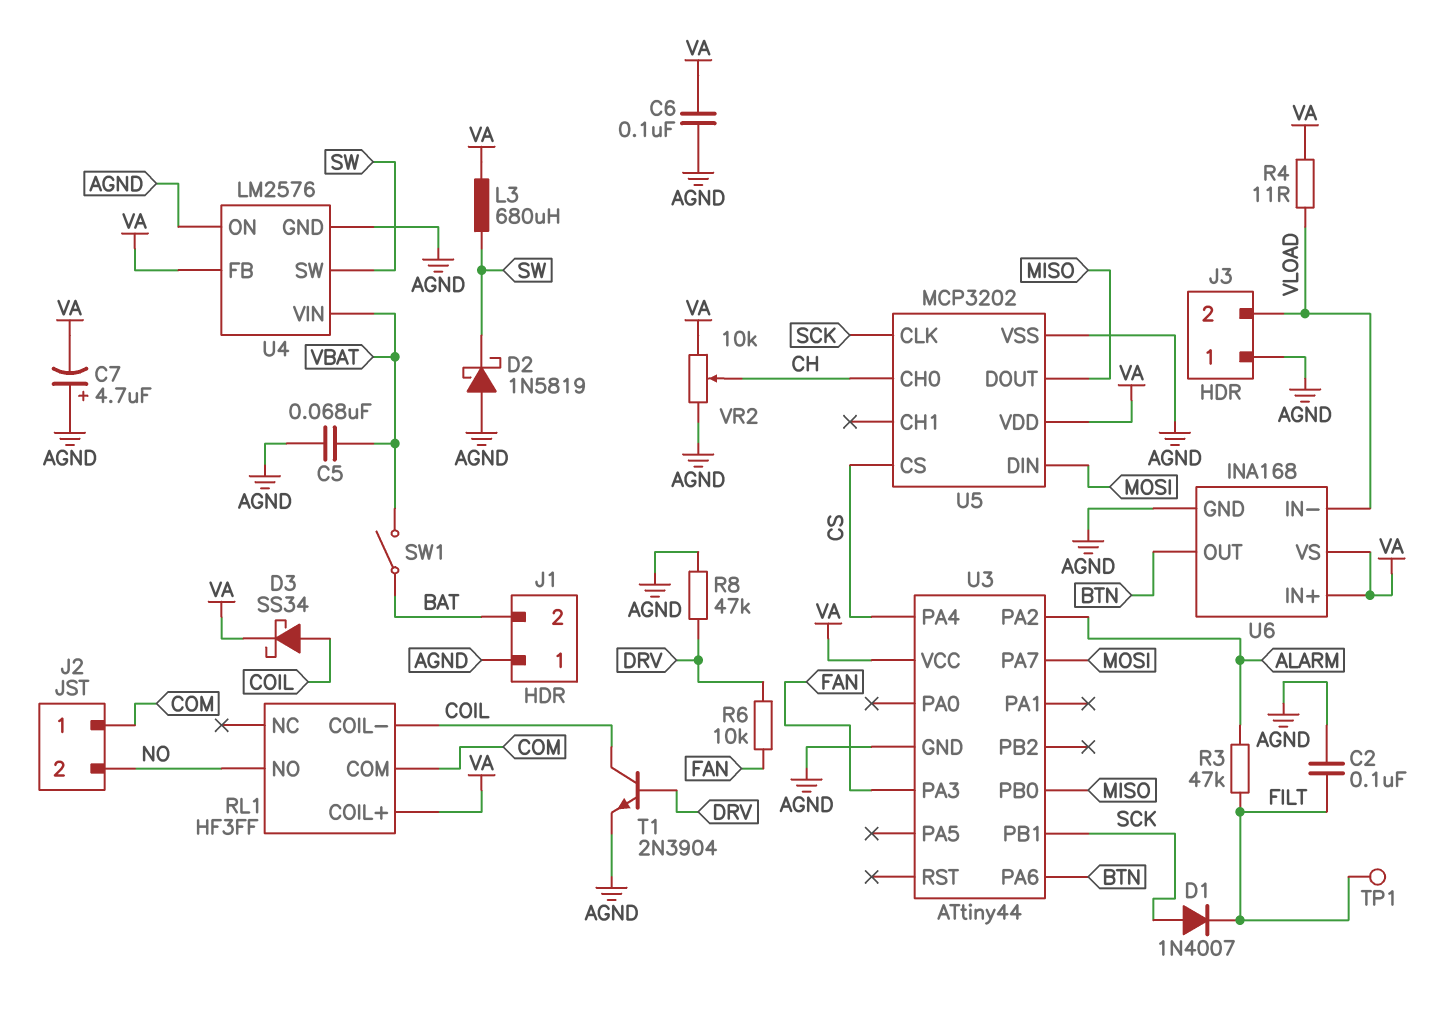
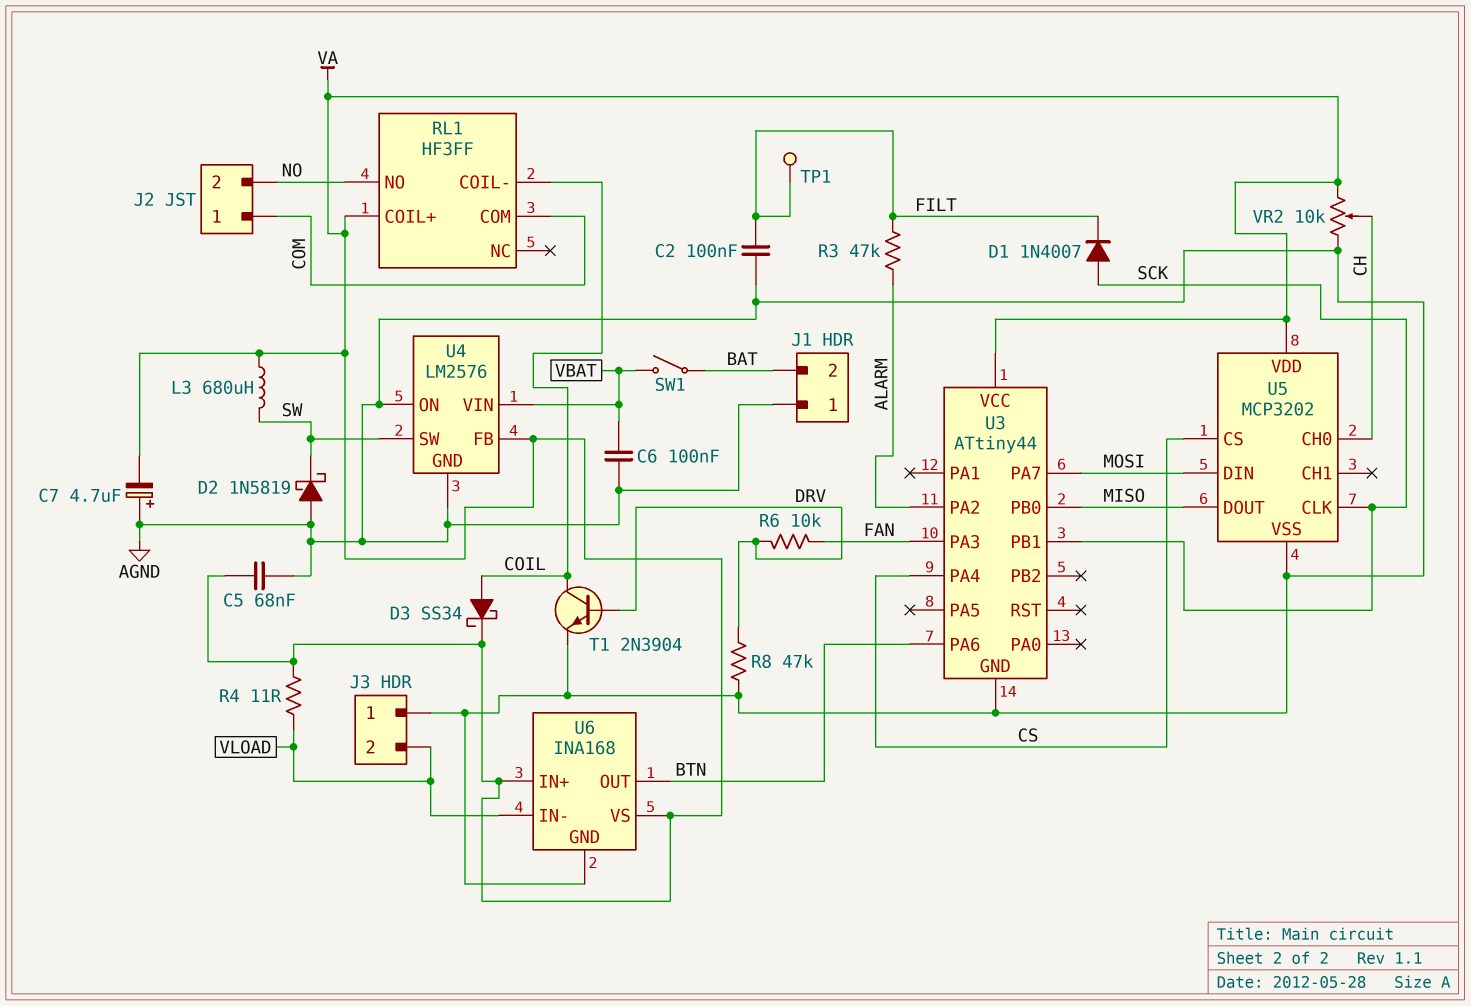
C5: 68nF (AGND, VBAT) -> 68nF (AGND, VA)
C6: 100nF (AGND, VA) -> 100nF (AGND, VBAT)

